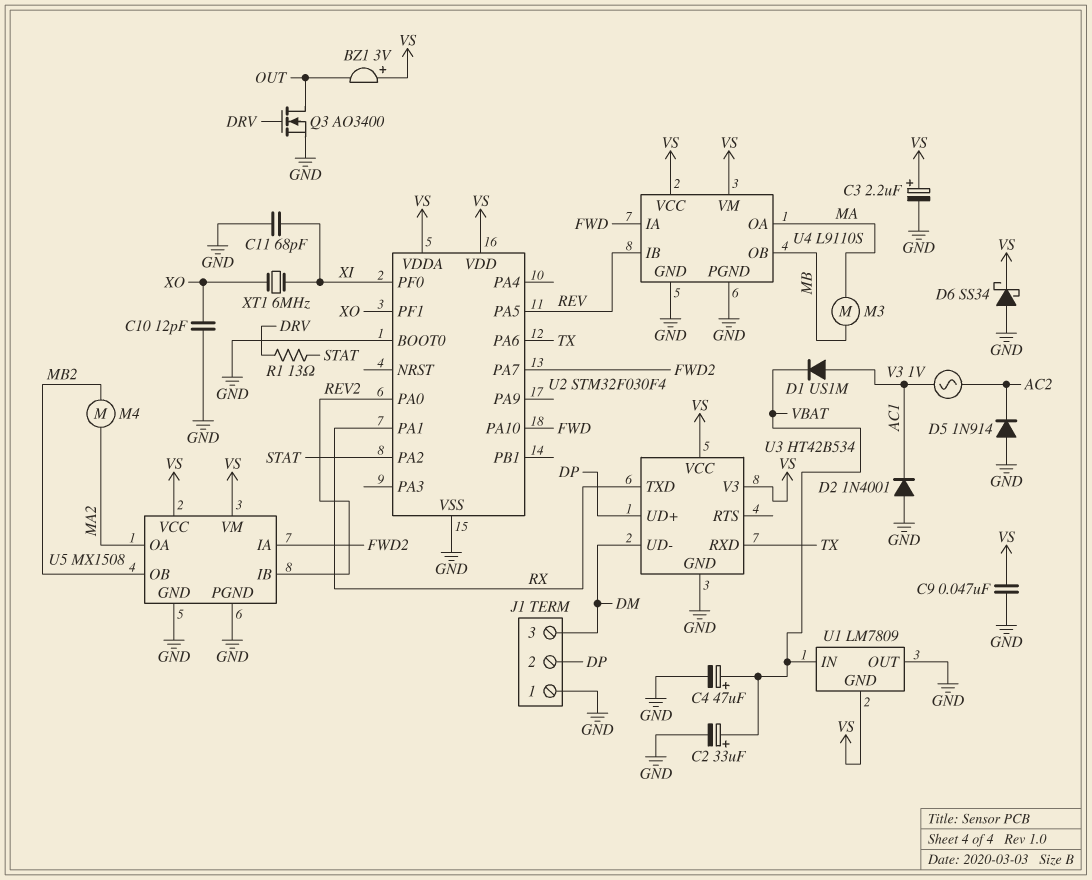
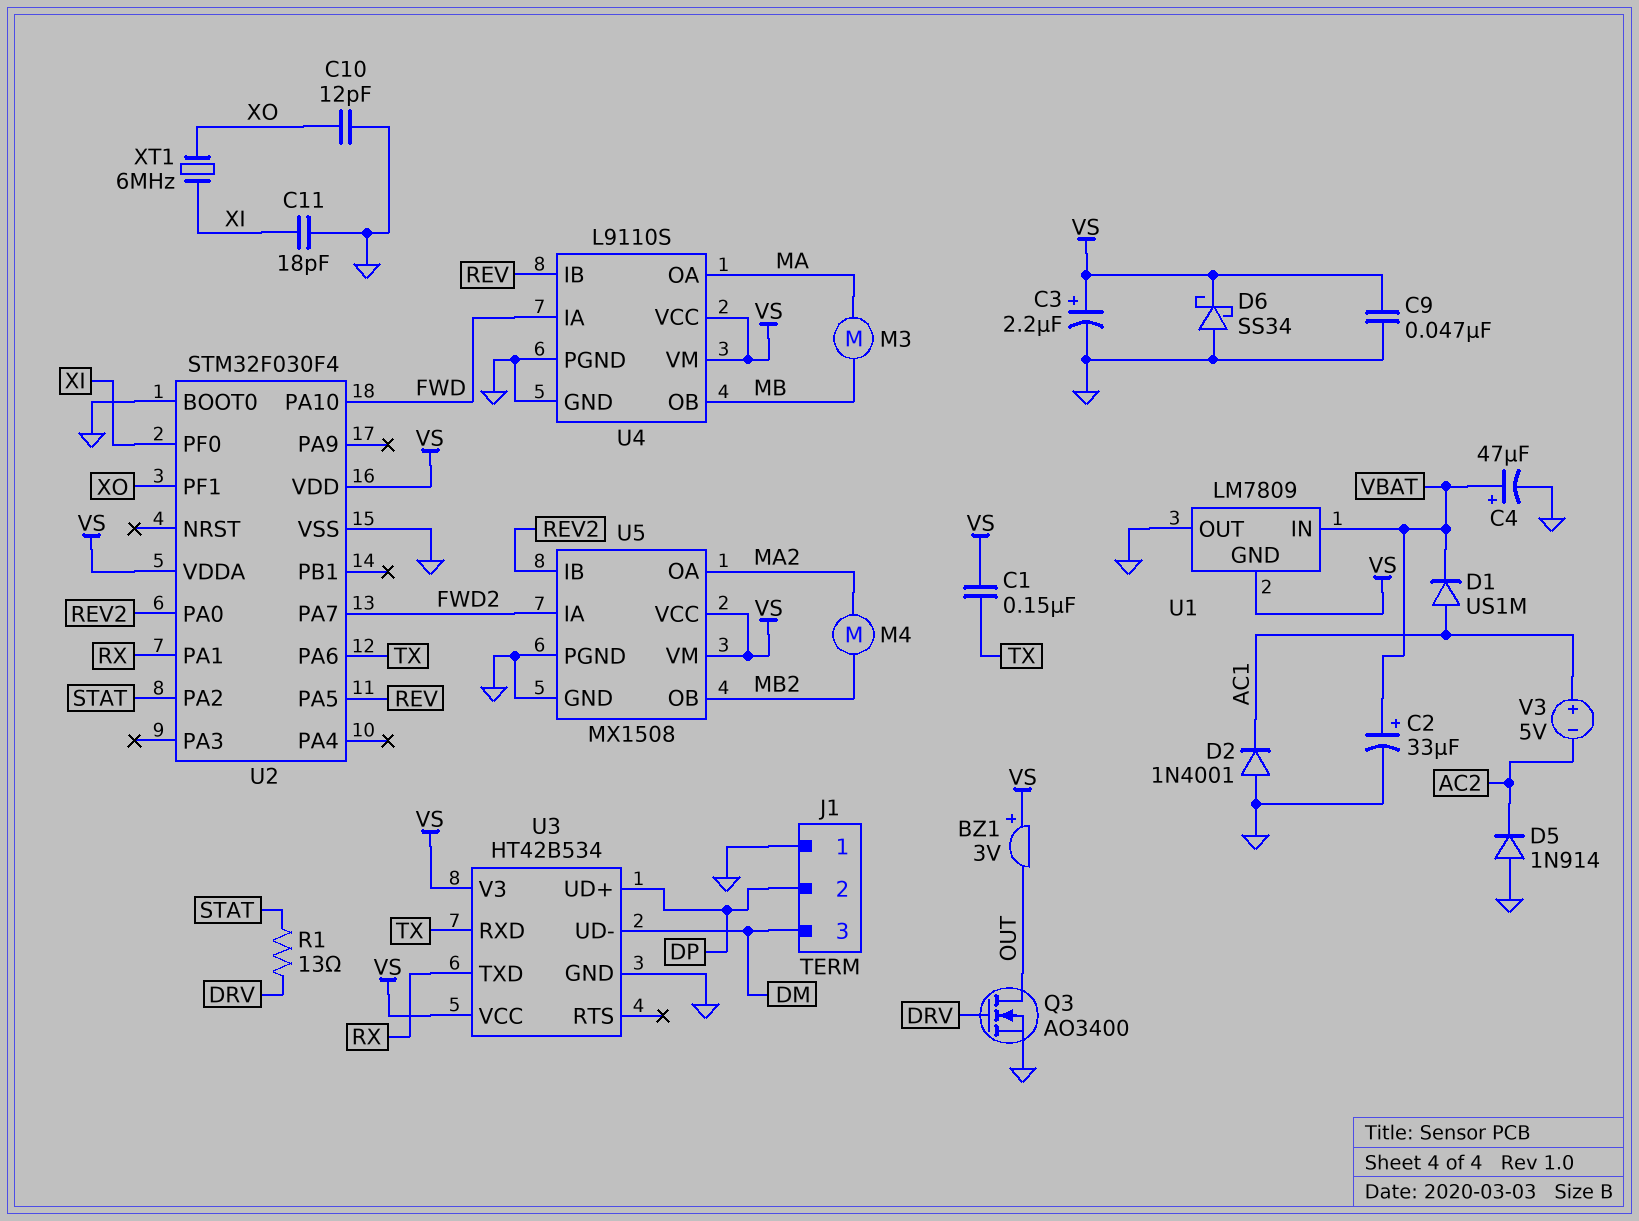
C1: none -> 150nF (TX, VS)
C11: 68pF (GND, XI) -> 18pF (GND, XI)
V3: AC 1V (AC1, AC2) -> 5V (plus AC1, minus AC2)

